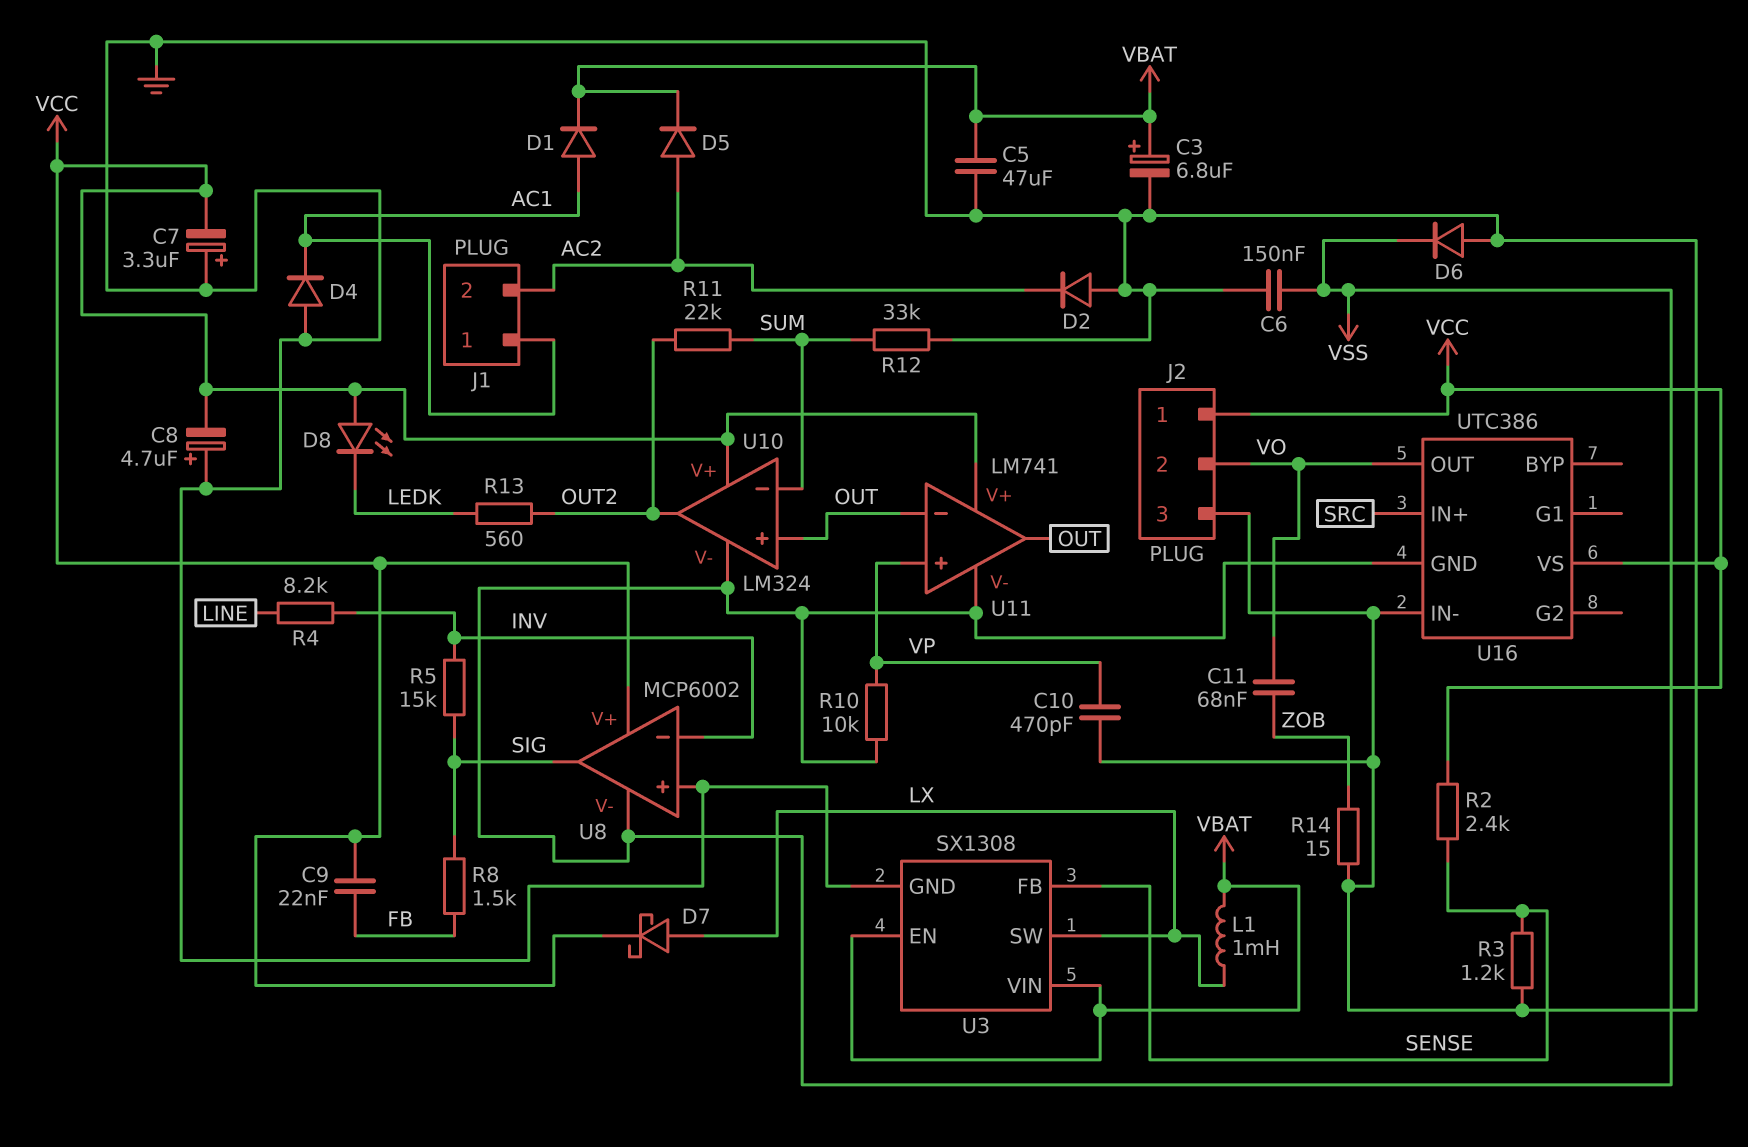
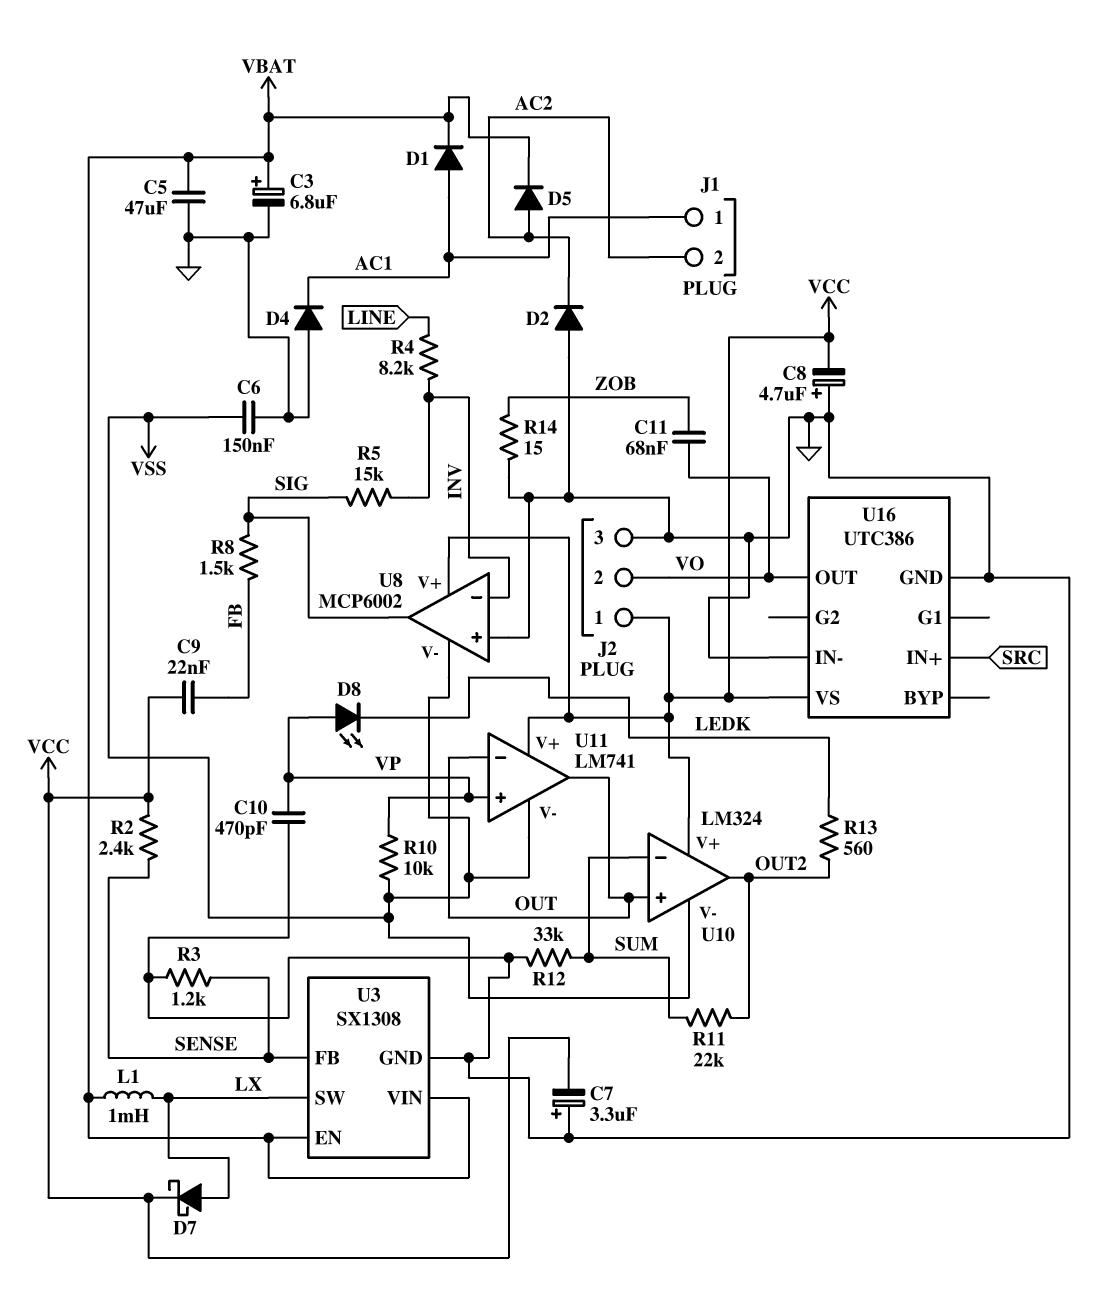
D6: diode (A GND, K VSS) -> none
D8: LED (A VCC, K LEDK) -> LED (A VP, K LEDK)
U16 pin GND: VSS -> GND

